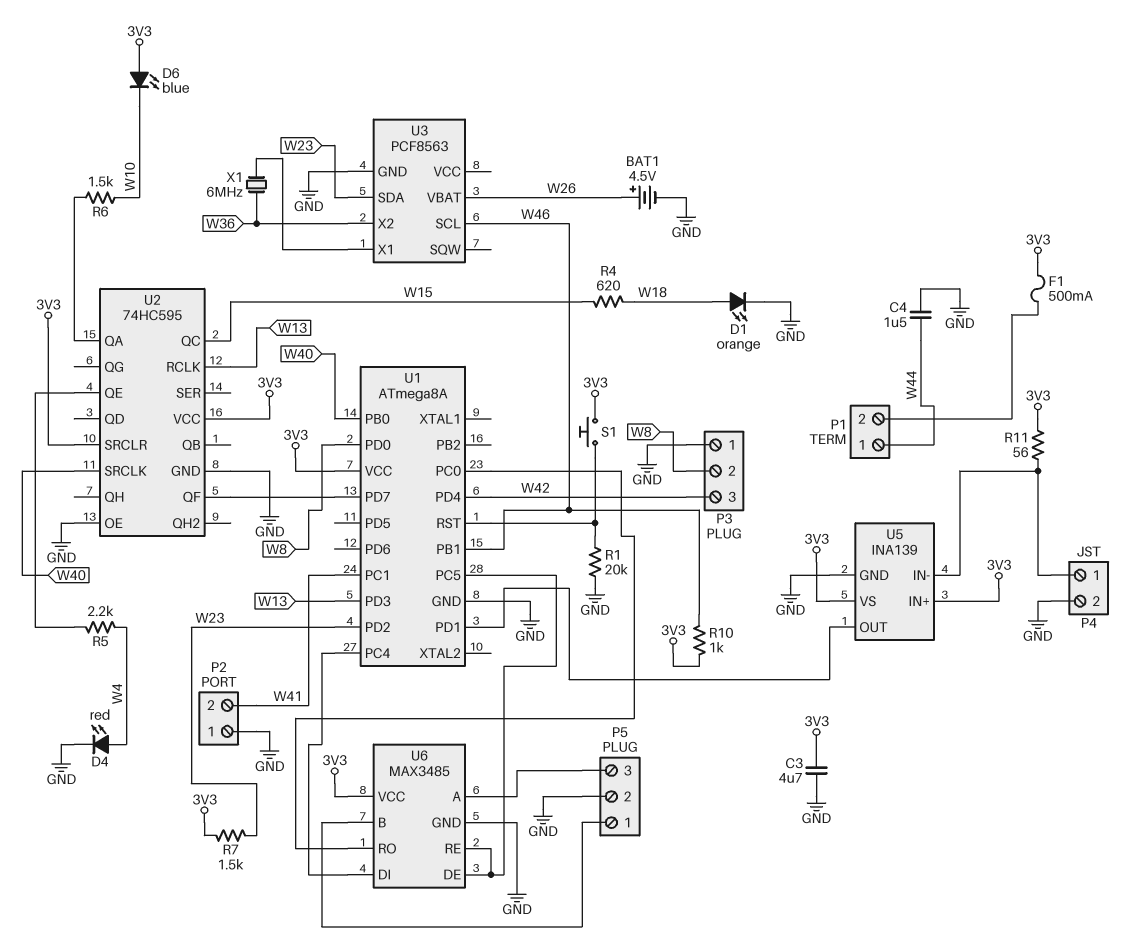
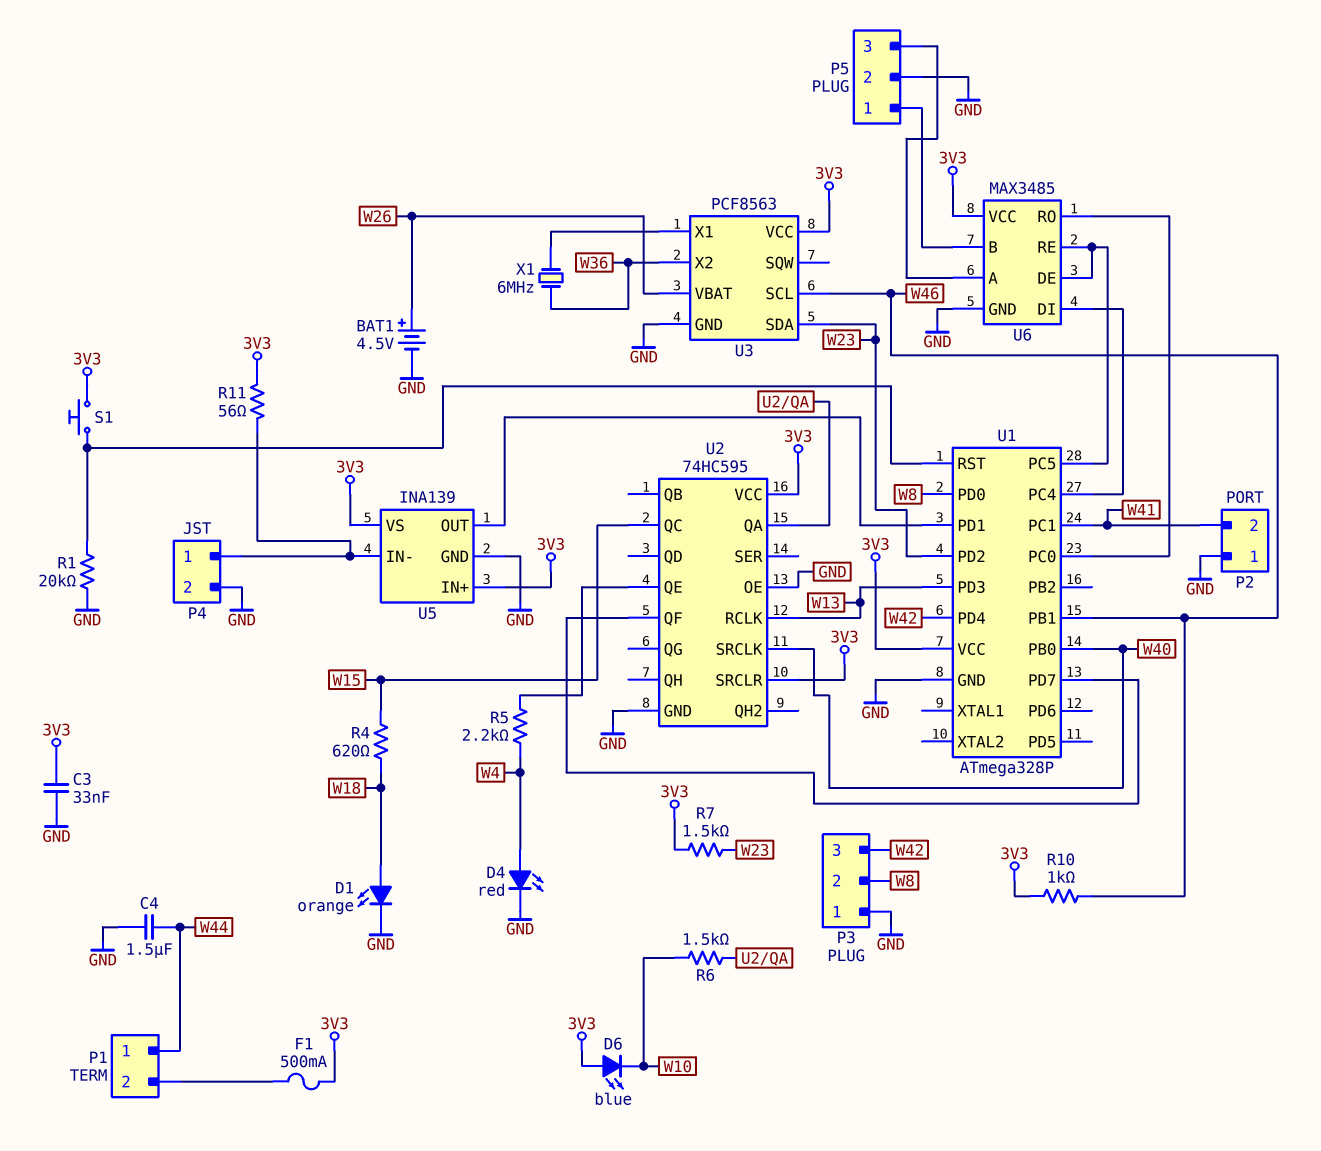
C3: 4.7uF (3V3, GND) -> 33nF (3V3, GND)
U1: ATmega8A -> ATmega328P
U3 pin VCC: none -> 3V3

